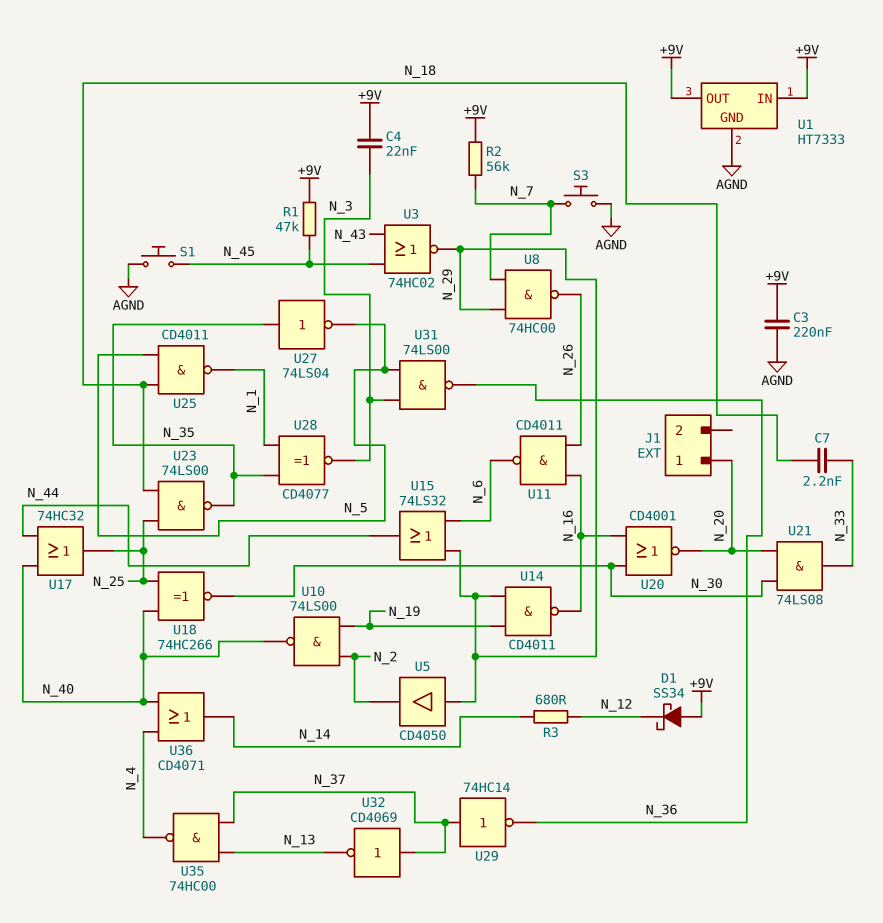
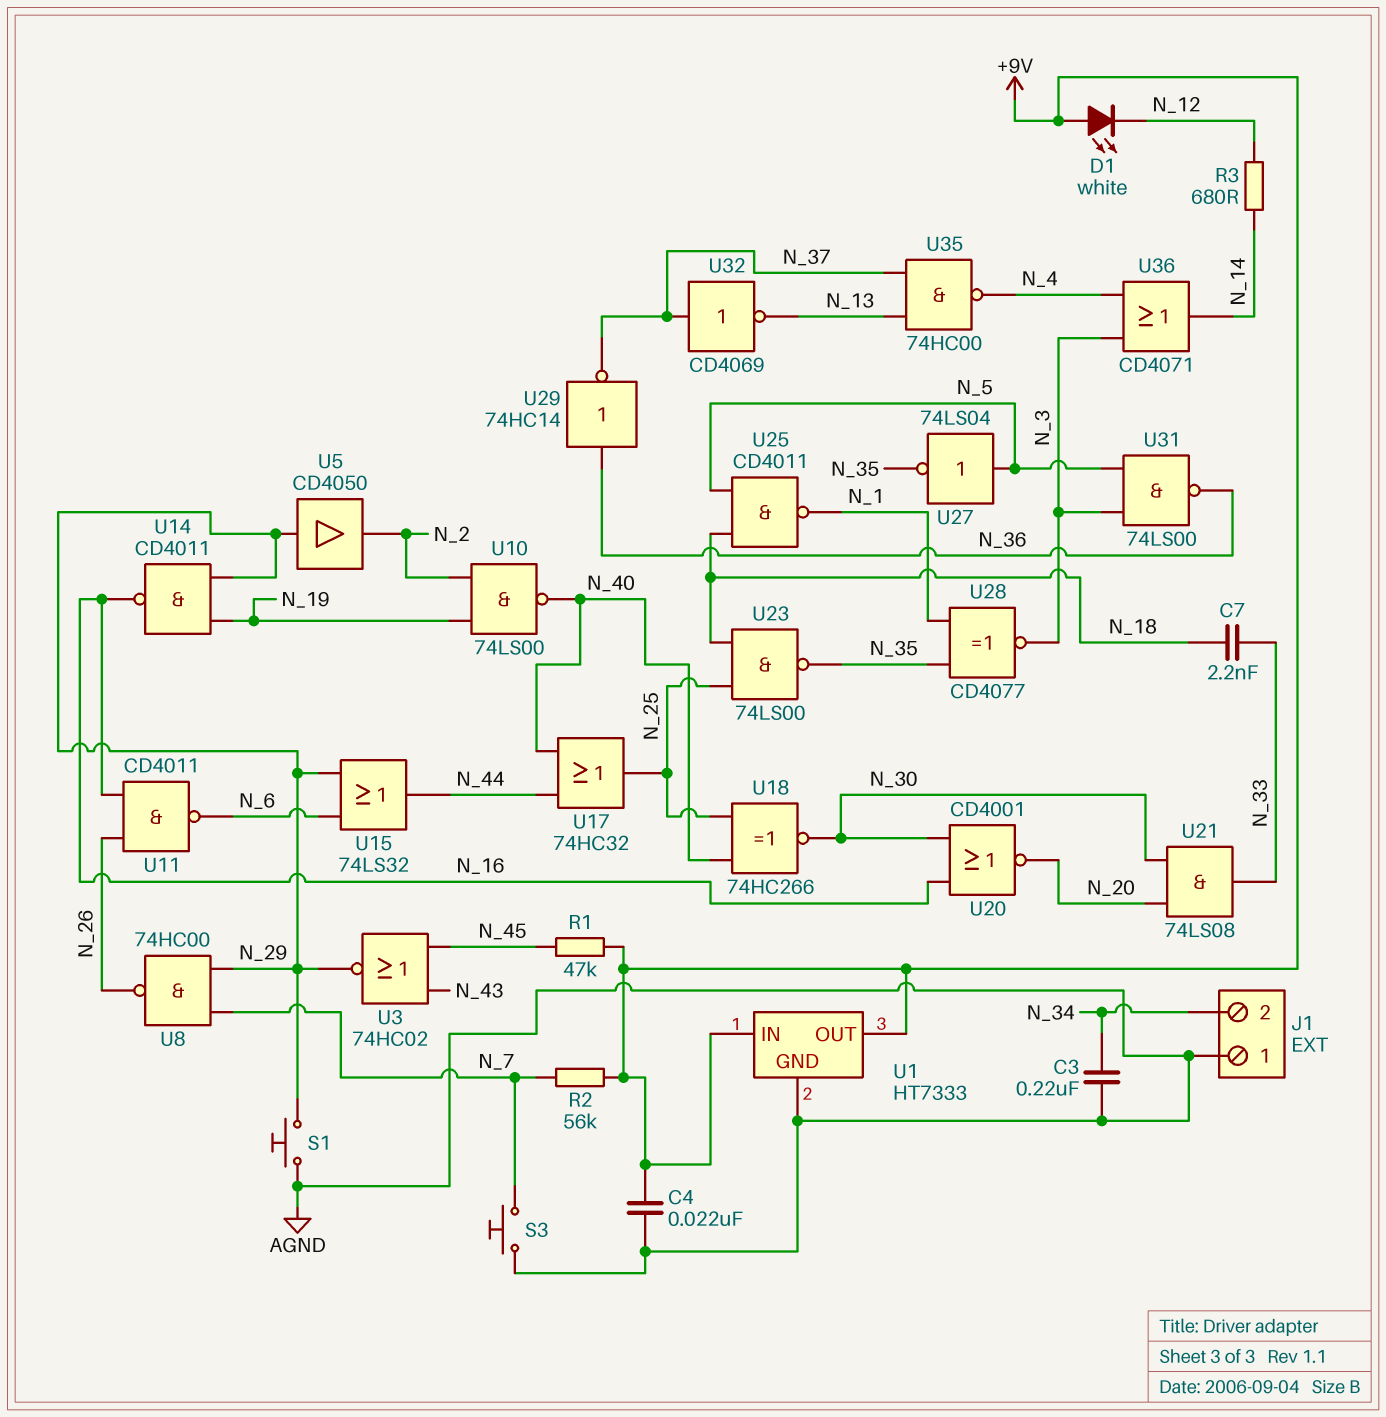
C3: 220nF (+9V, AGND) -> 220nF (AGND, N_34)
C4: 22nF (+9V, N_3) -> 22nF (+9V, AGND)
D1: schottky SS34 (A +9V, K N_12) -> LED white (A +9V, K N_12)
J1 pin 1: N_20 -> AGND
J1 pin 2: none -> N_34
S1: button (AGND, N_45) -> button (AGND, N_29)
U27: NOT 74LS04 (in N_35, out N_5) -> NOT 74LS04 (in N_5, out N_35)
U29: NOT 74HC14 (in N_37, out N_36) -> NOT 74HC14 (in N_36, out N_37)
U36: OR CD4071 (in N_4, in N_40, out N_14) -> OR CD4071 (in N_3, in N_4, out N_14)

